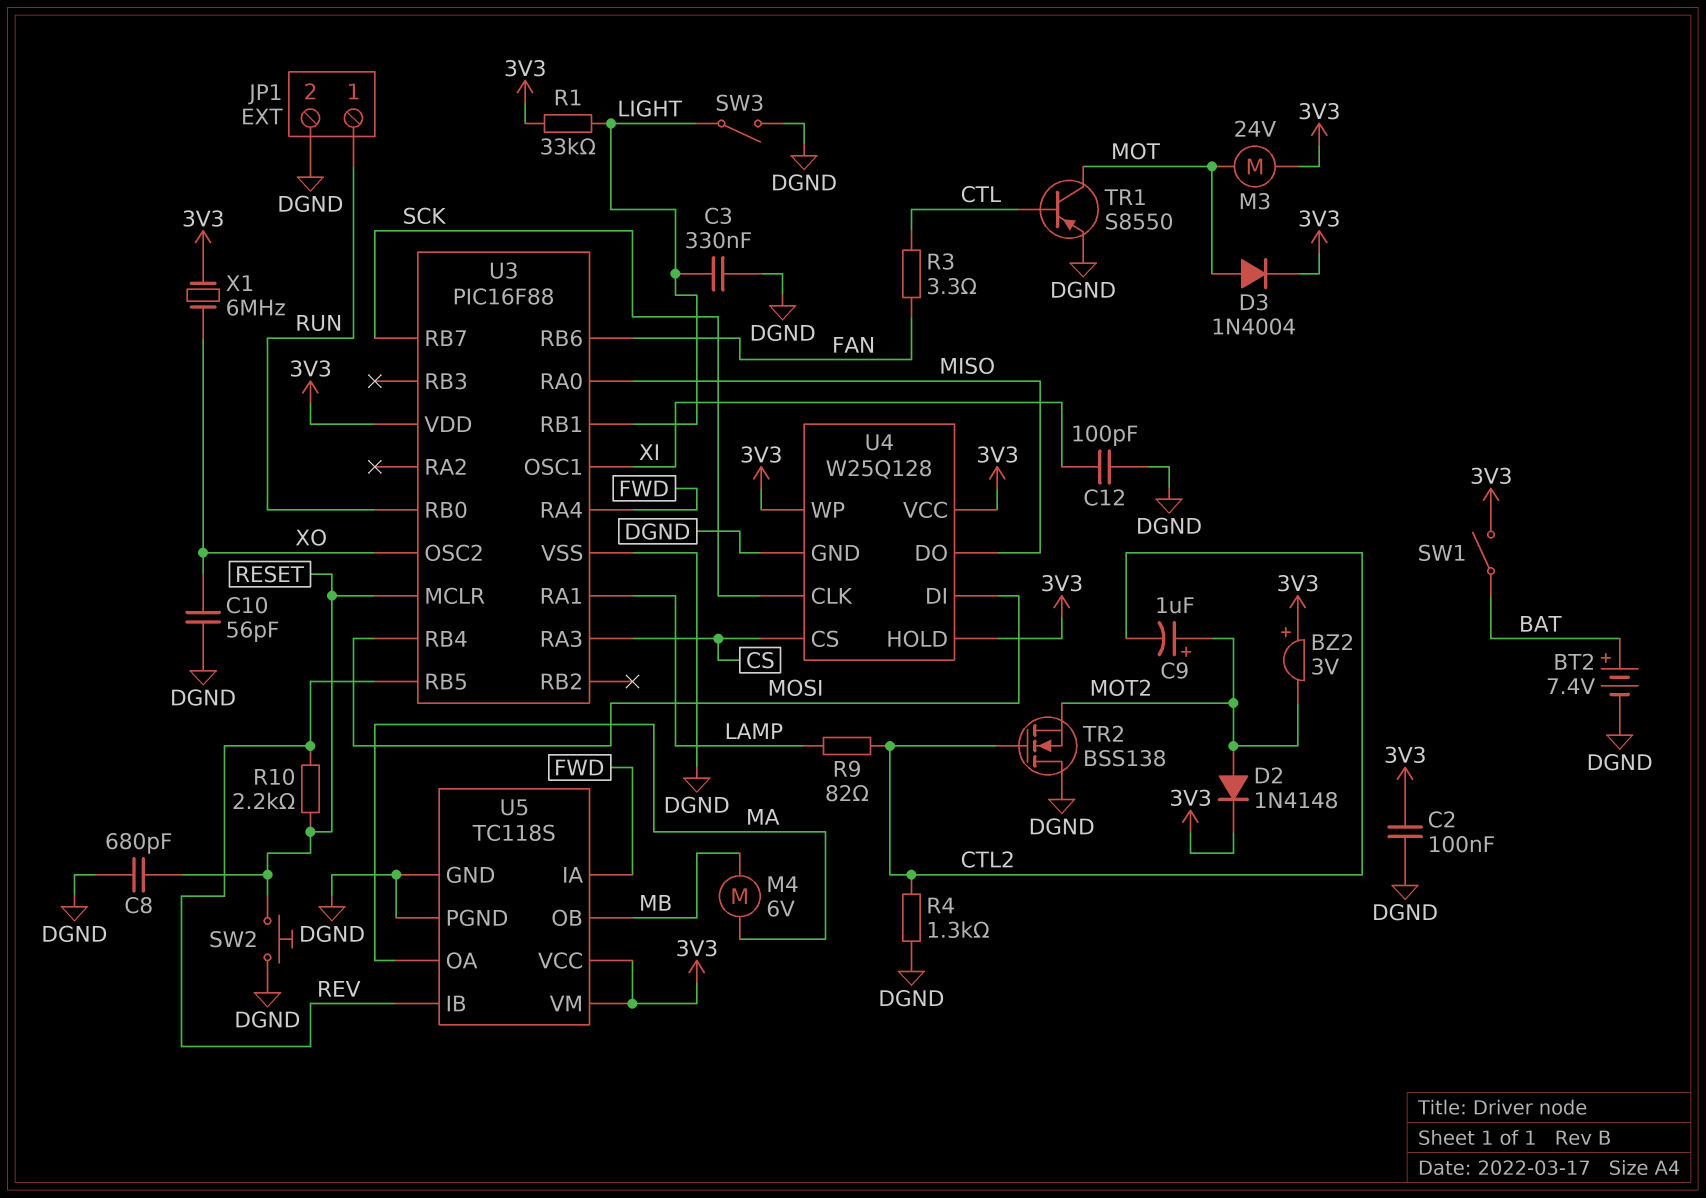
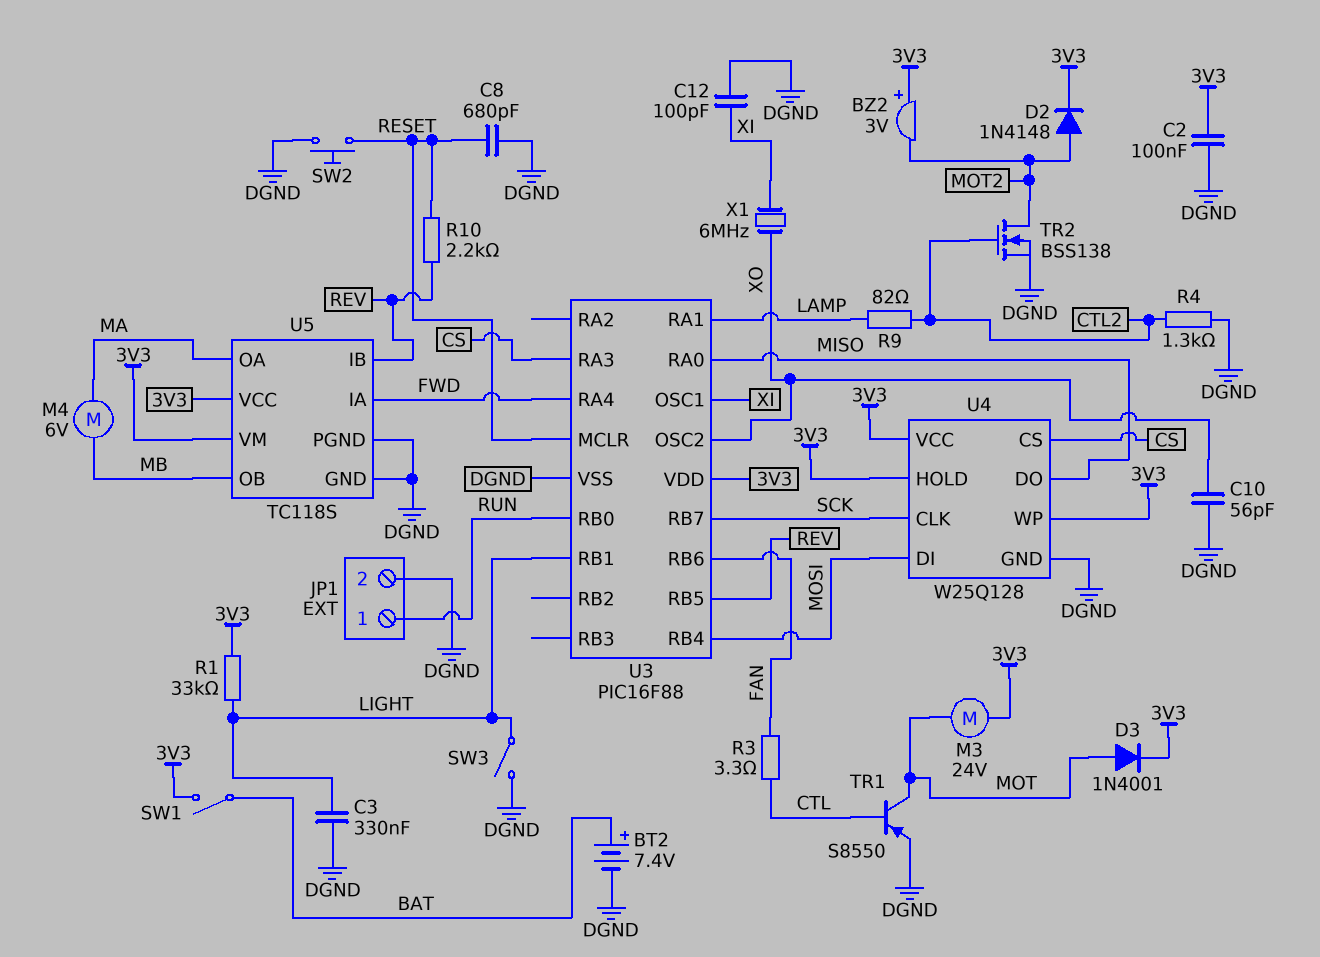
C9: 1uF (plus MOT2, minus CTL2) -> none
D3: diode 1N4004 (A MOT, K 3V3) -> diode 1N4001 (A MOT, K 3V3)
TR2: NMOS BSS138 (G CTL2, D DGND, S MOT2) -> NMOS BSS138 (G CTL2, D MOT2, S DGND)
X1: 6MHz (3V3, XO) -> 6MHz (XI, XO)

